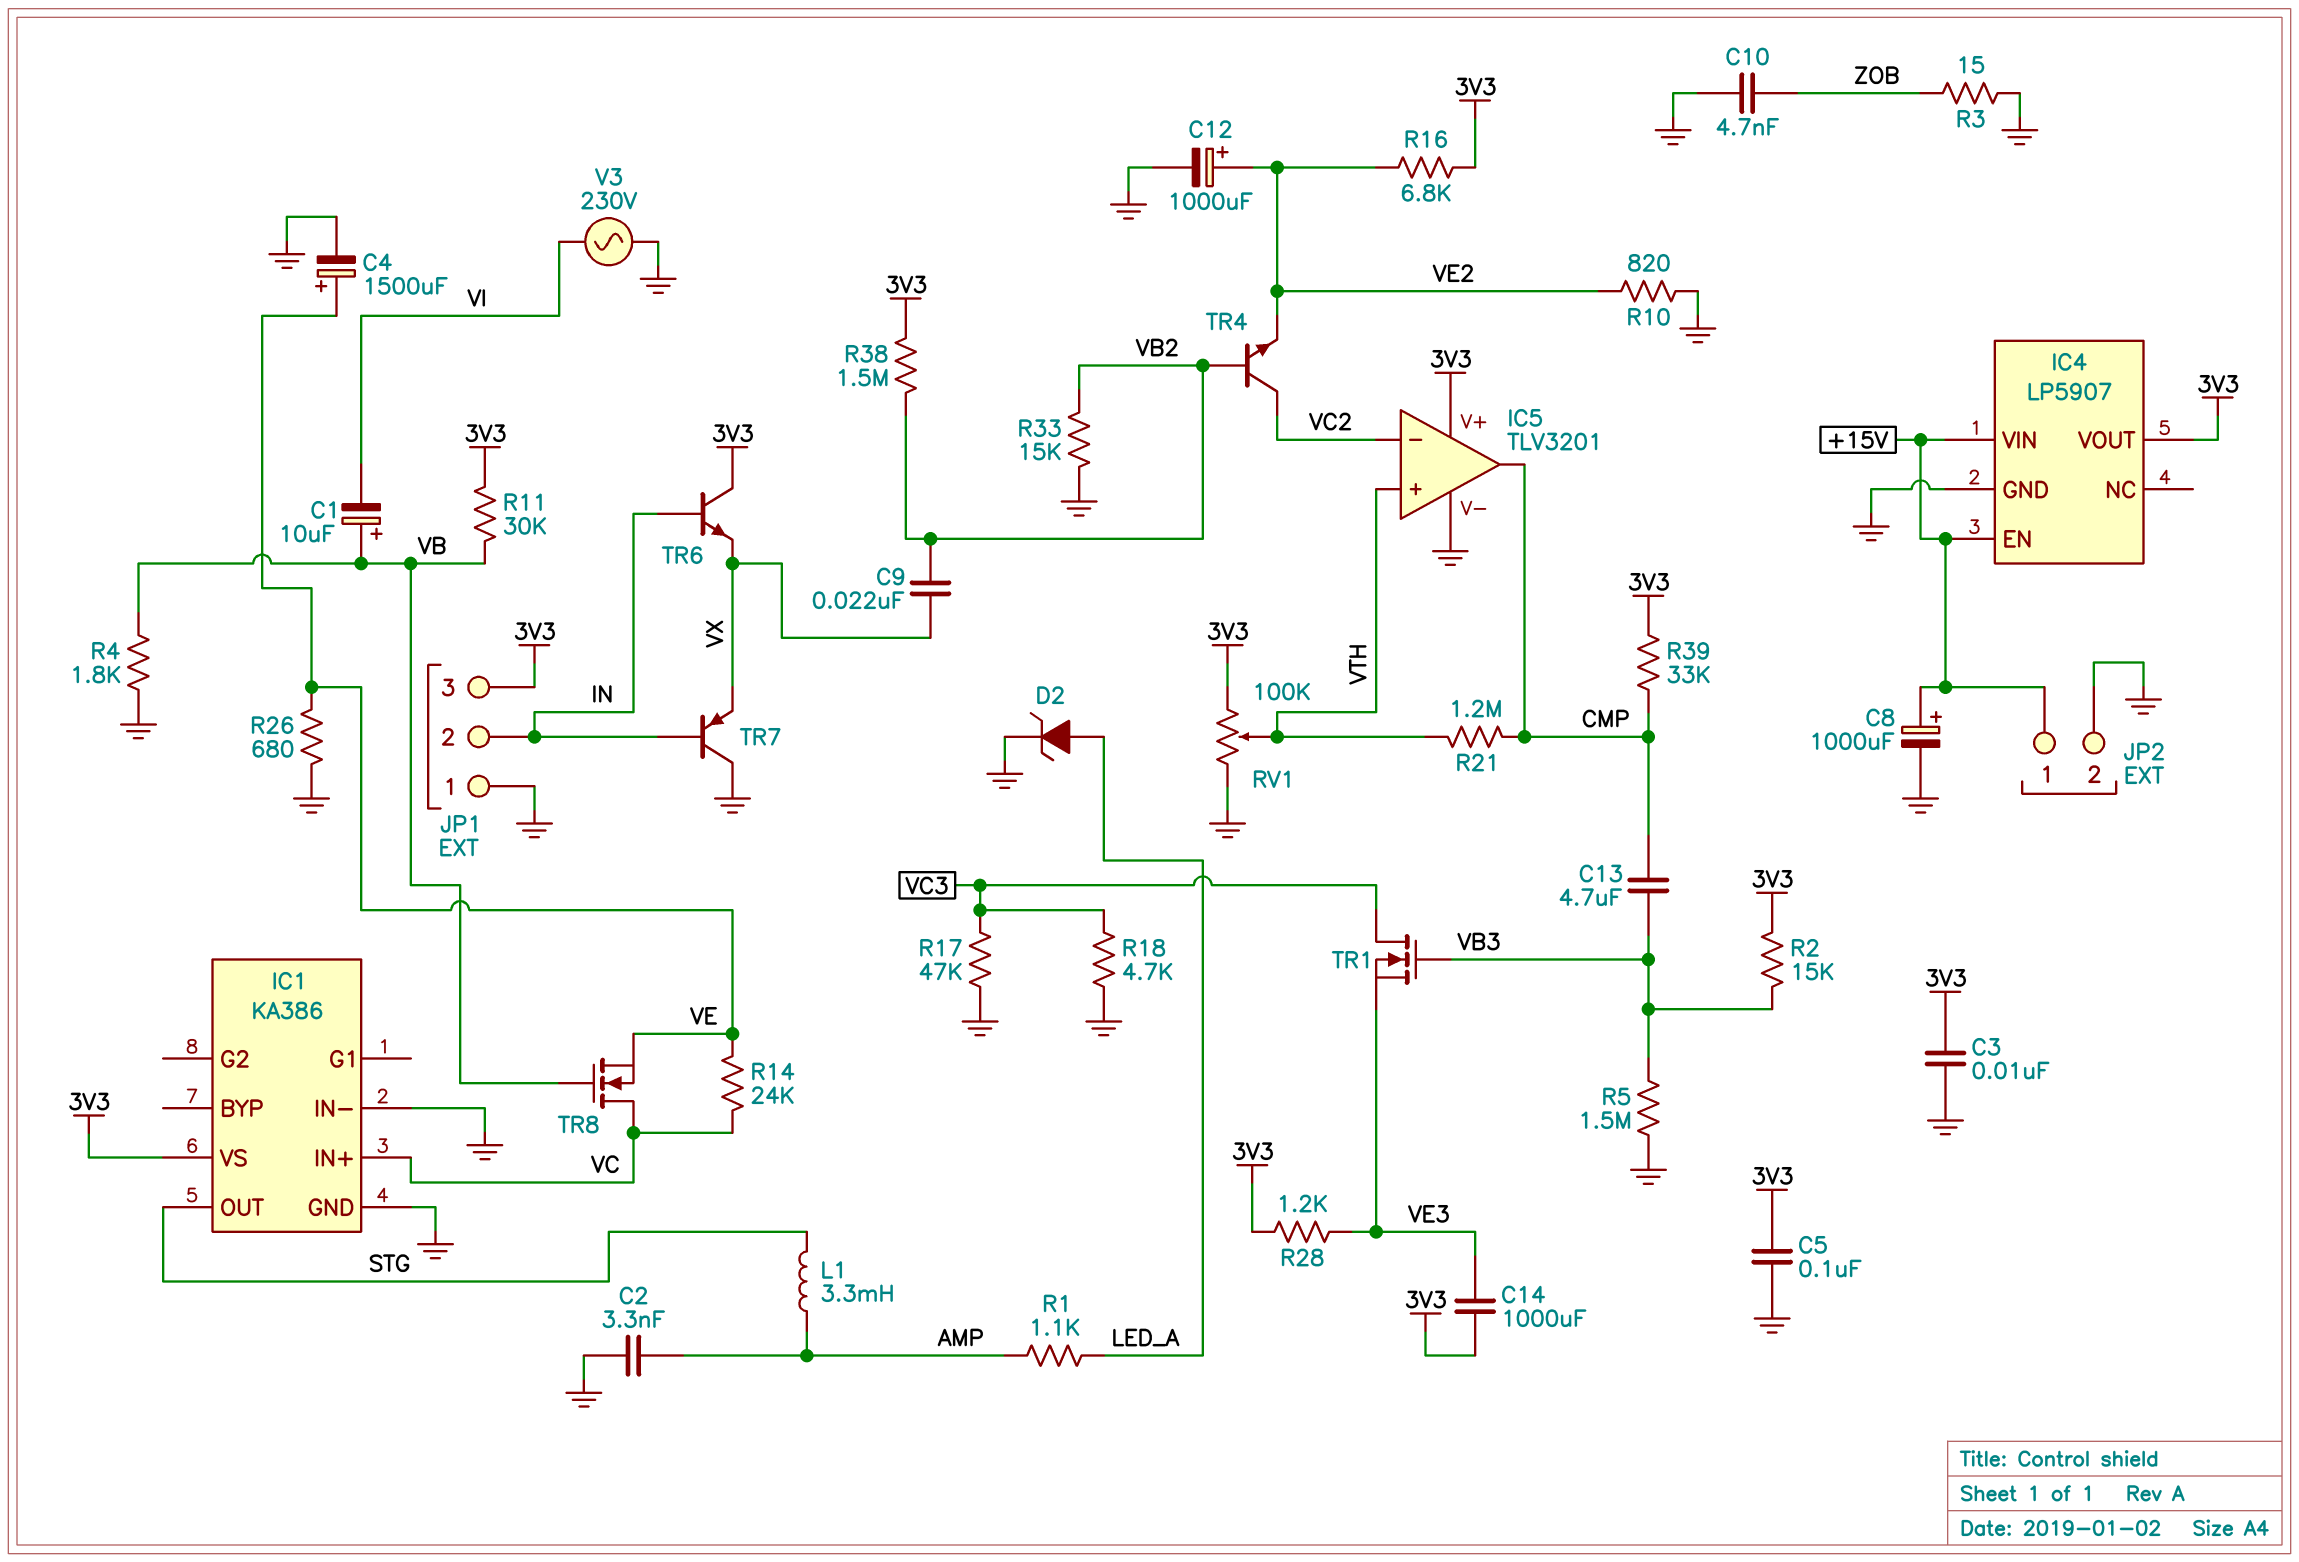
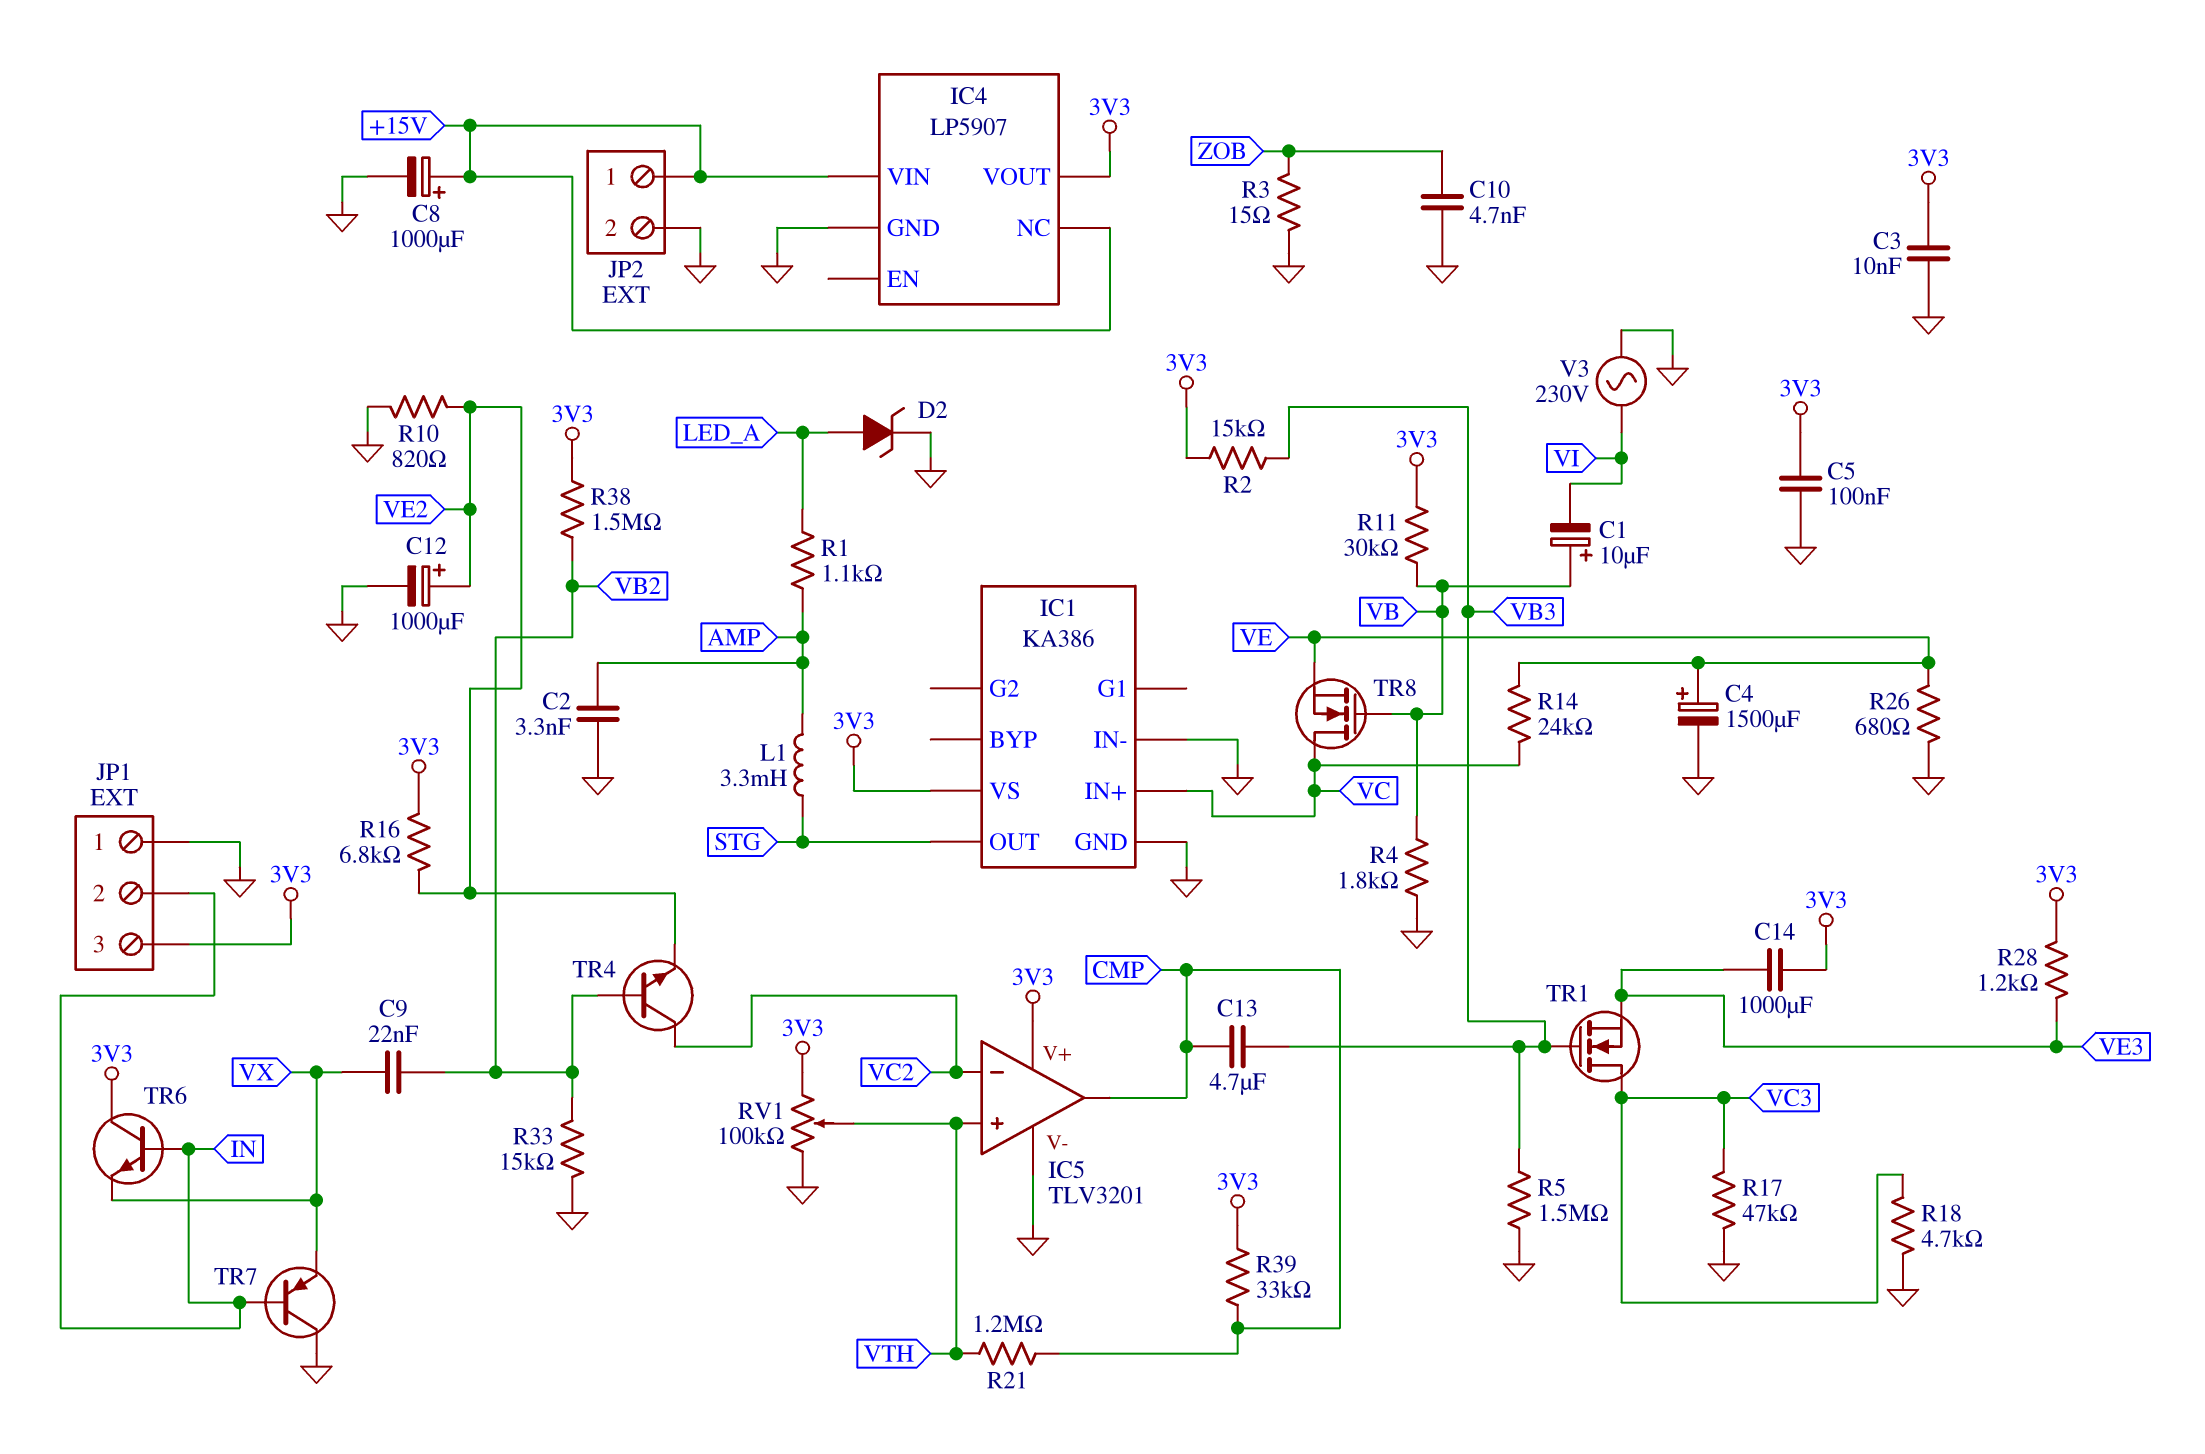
IC4 pin EN: +15V -> none
IC4 pin NC: none -> +15V

